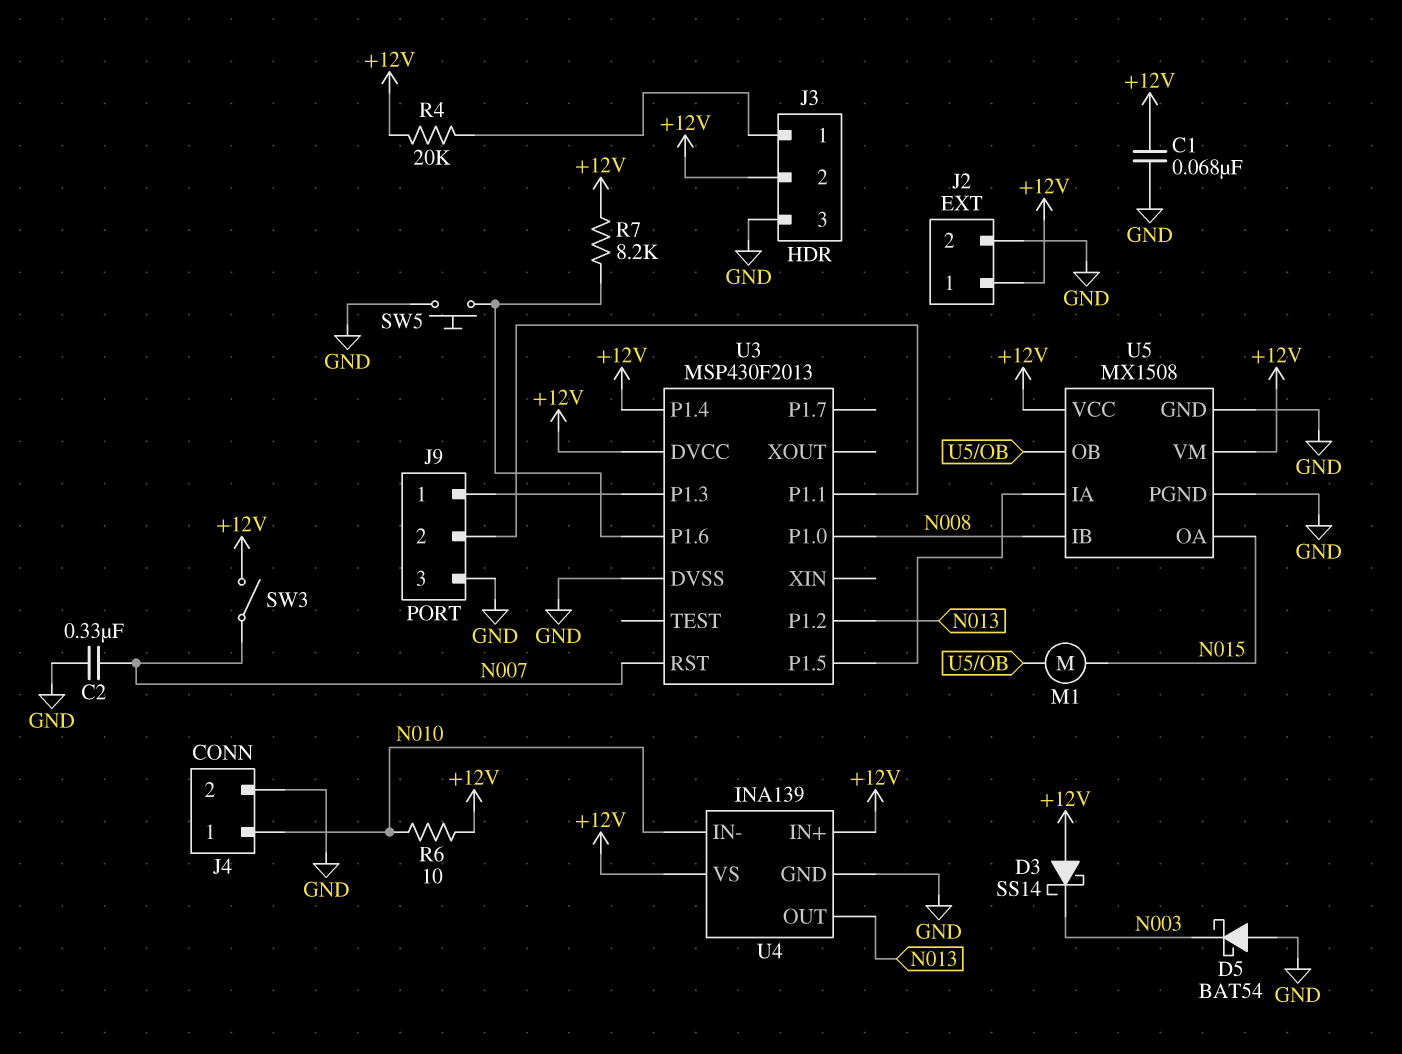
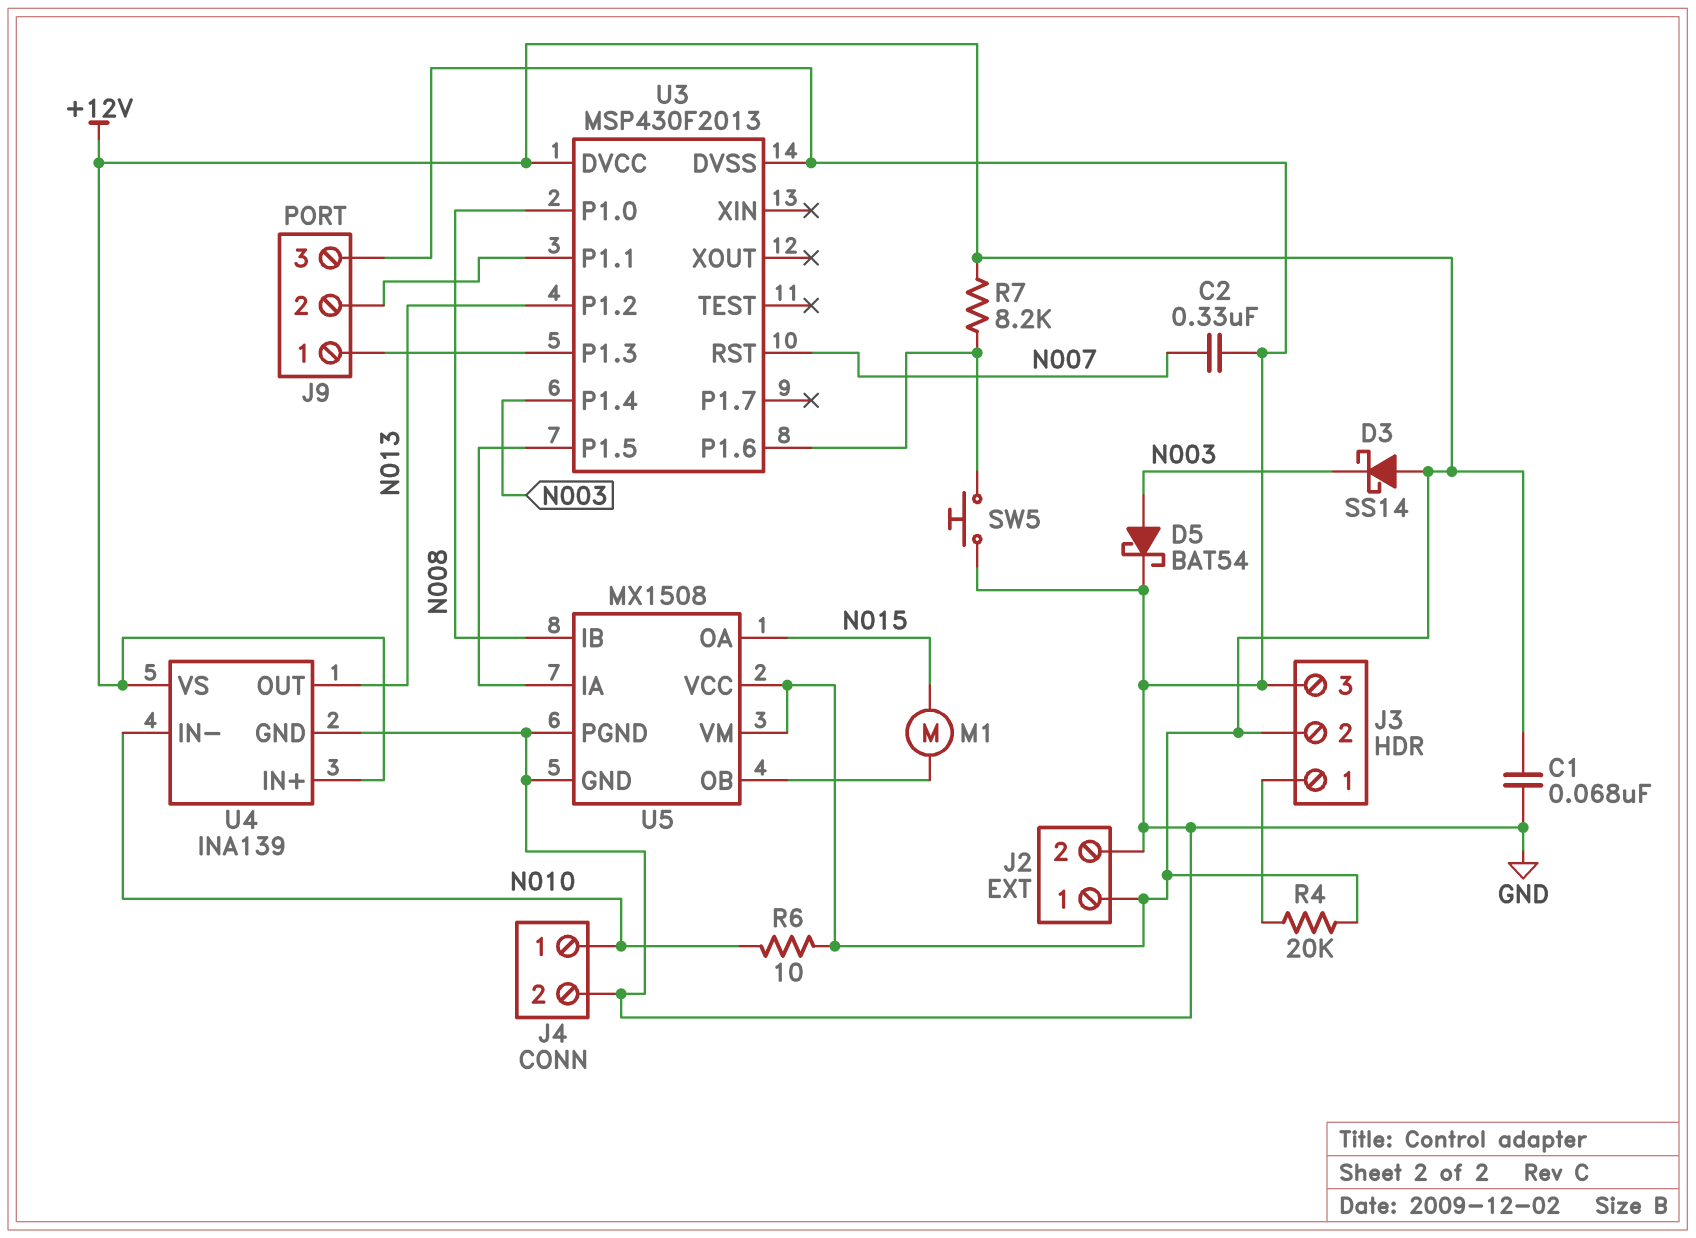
D5: schottky BAT54 (A GND, K N003) -> schottky BAT54 (A N003, K GND)
SW3: switch (+12V, N007) -> none
U3 pin P1.4: +12V -> N003

